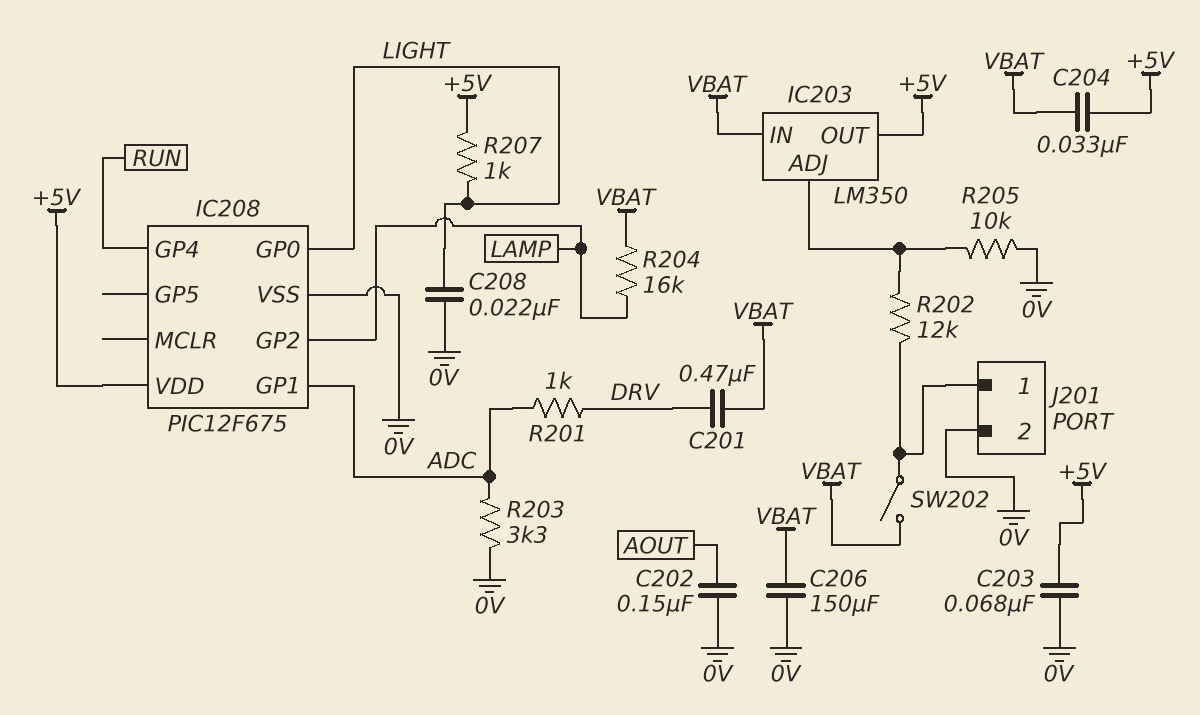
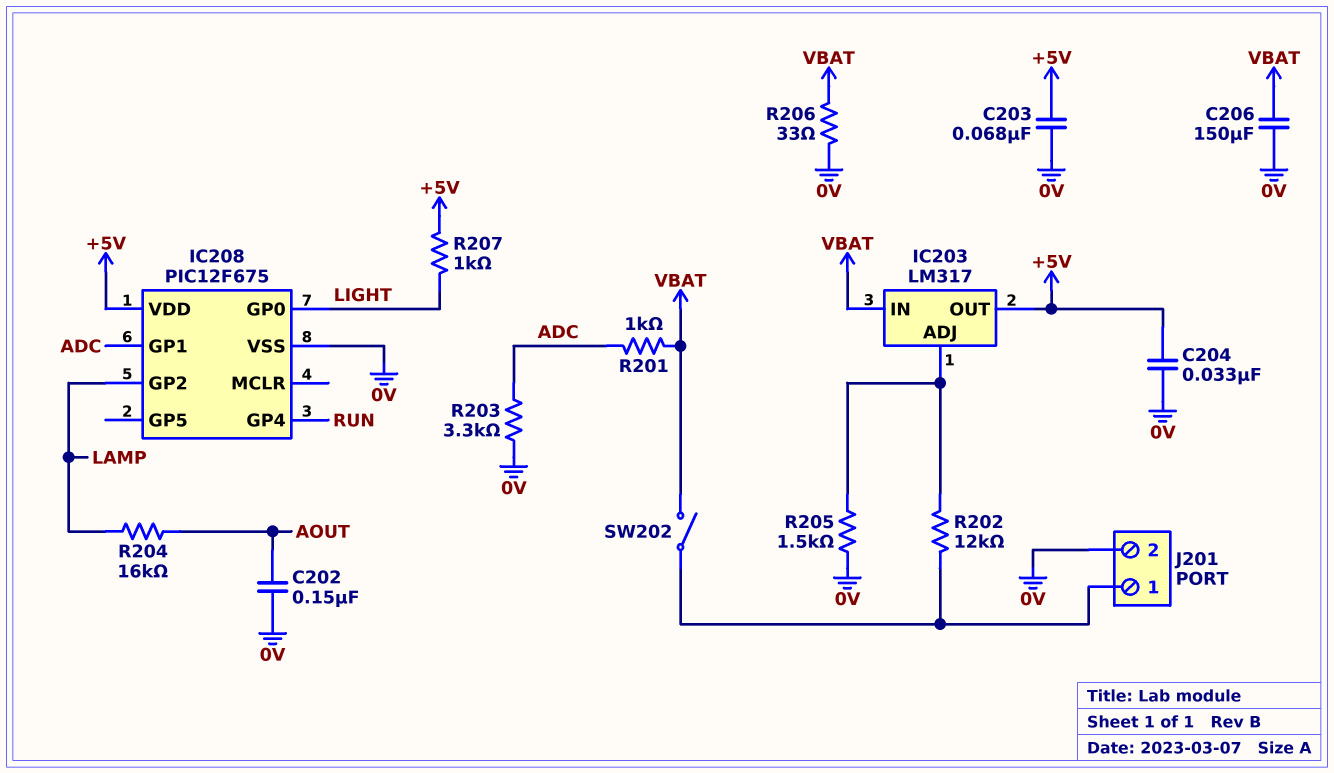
C201: 470nF (DRV, VBAT) -> none
C204: 33nF (+5V, VBAT) -> 33nF (+5V, 0V)
C208: 22nF (0V, LIGHT) -> none
IC203: LM350 -> LM317
R201: 1k (ADC, DRV) -> 1k (ADC, VBAT)
R204: 16k (LAMP, VBAT) -> 16k (AOUT, LAMP)
R205: 10k (0V, IC203/ADJ) -> 1.5k (0V, IC203/ADJ)
R206: none -> 33 (0V, VBAT)

